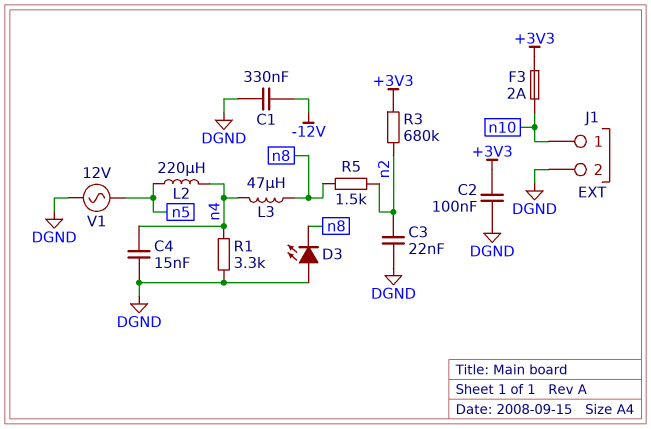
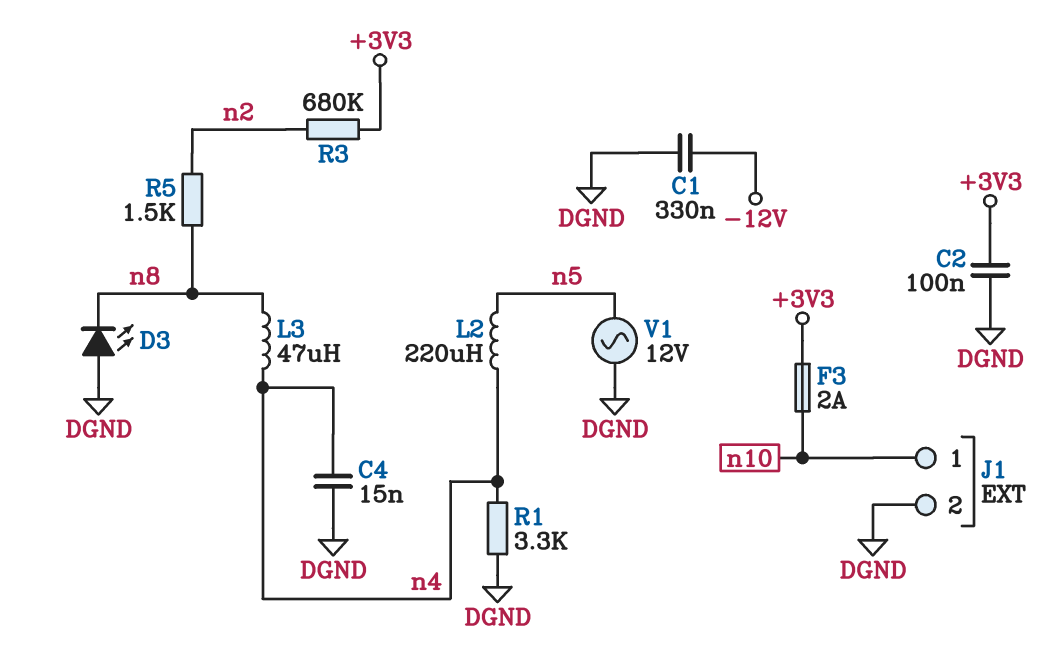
C3: 22nF (DGND, n2) -> none

